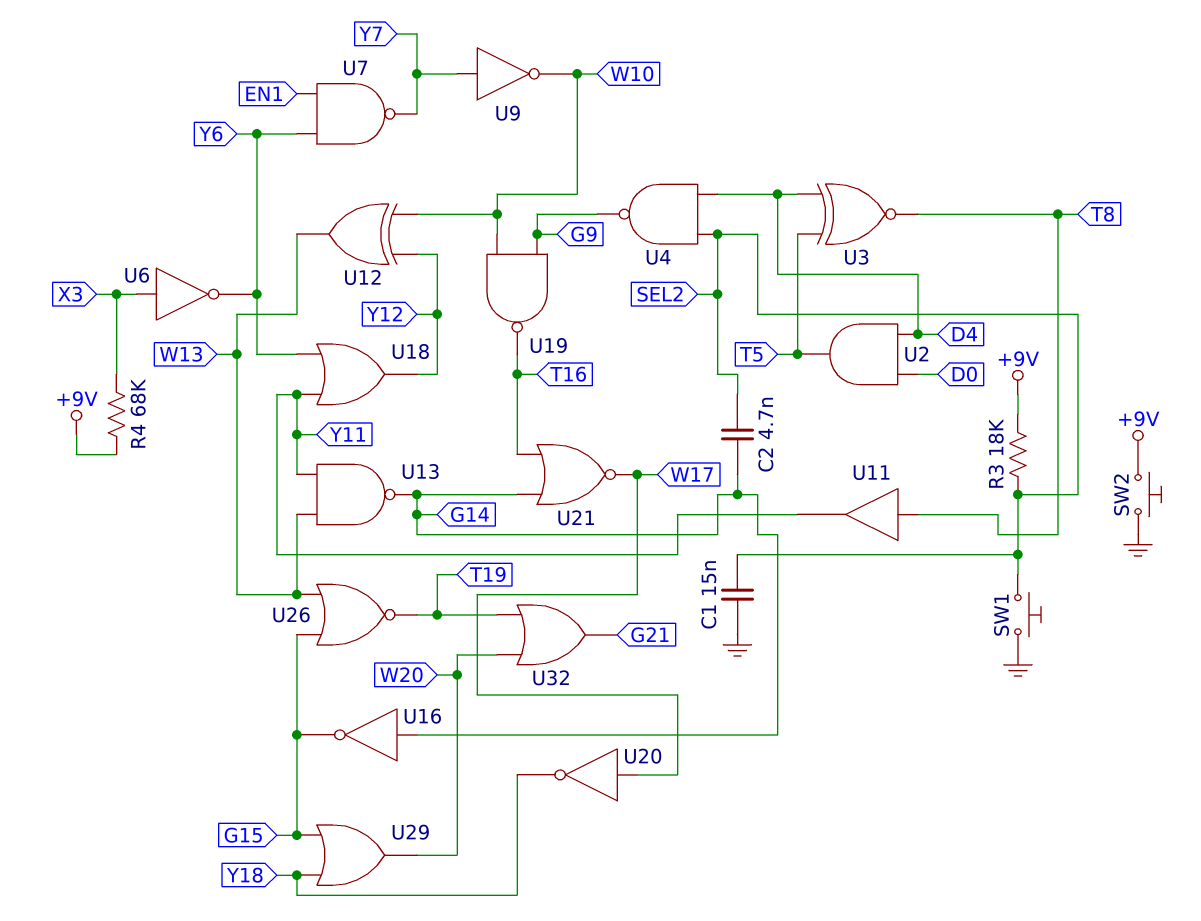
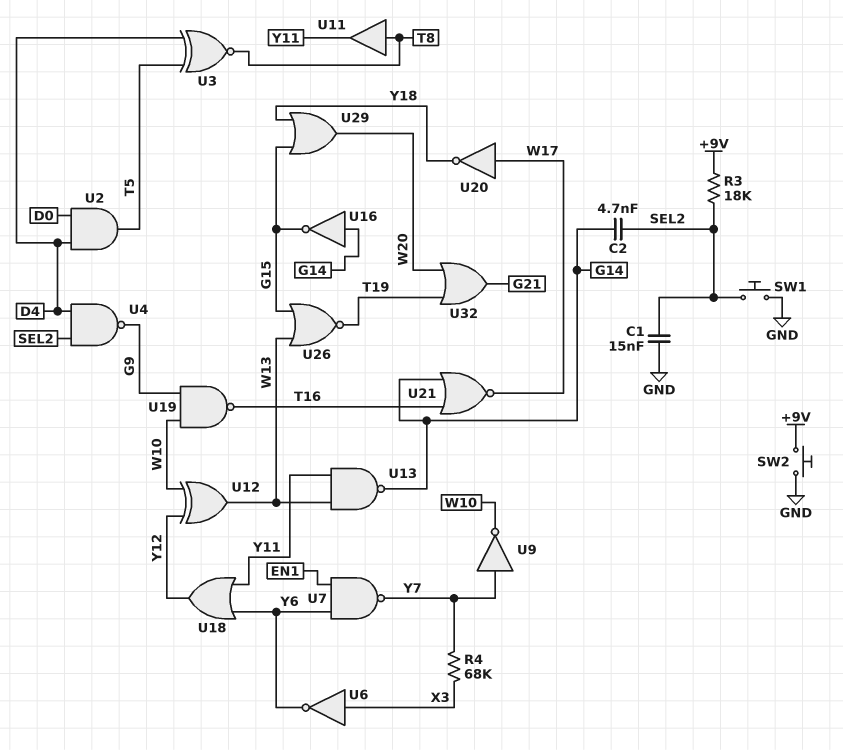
R4: 68k (+9V, X3) -> 68k (X3, Y7)

